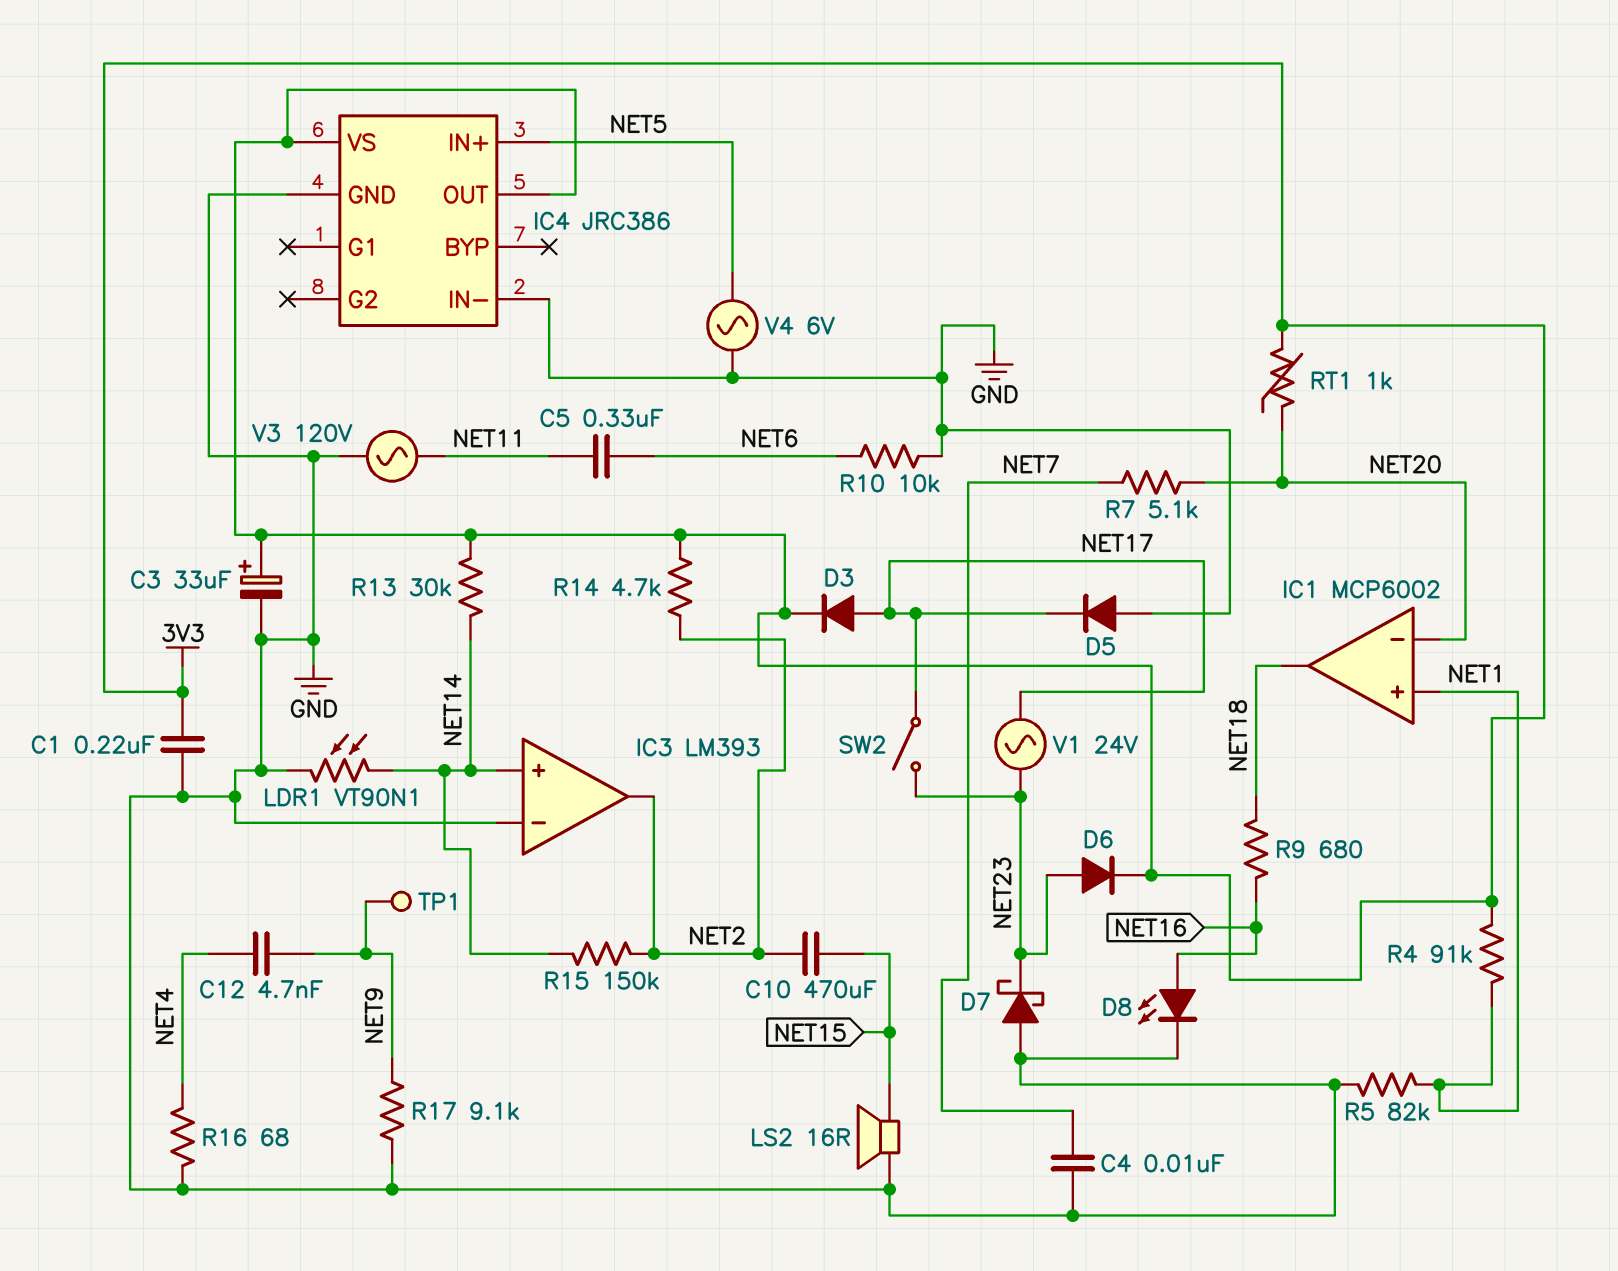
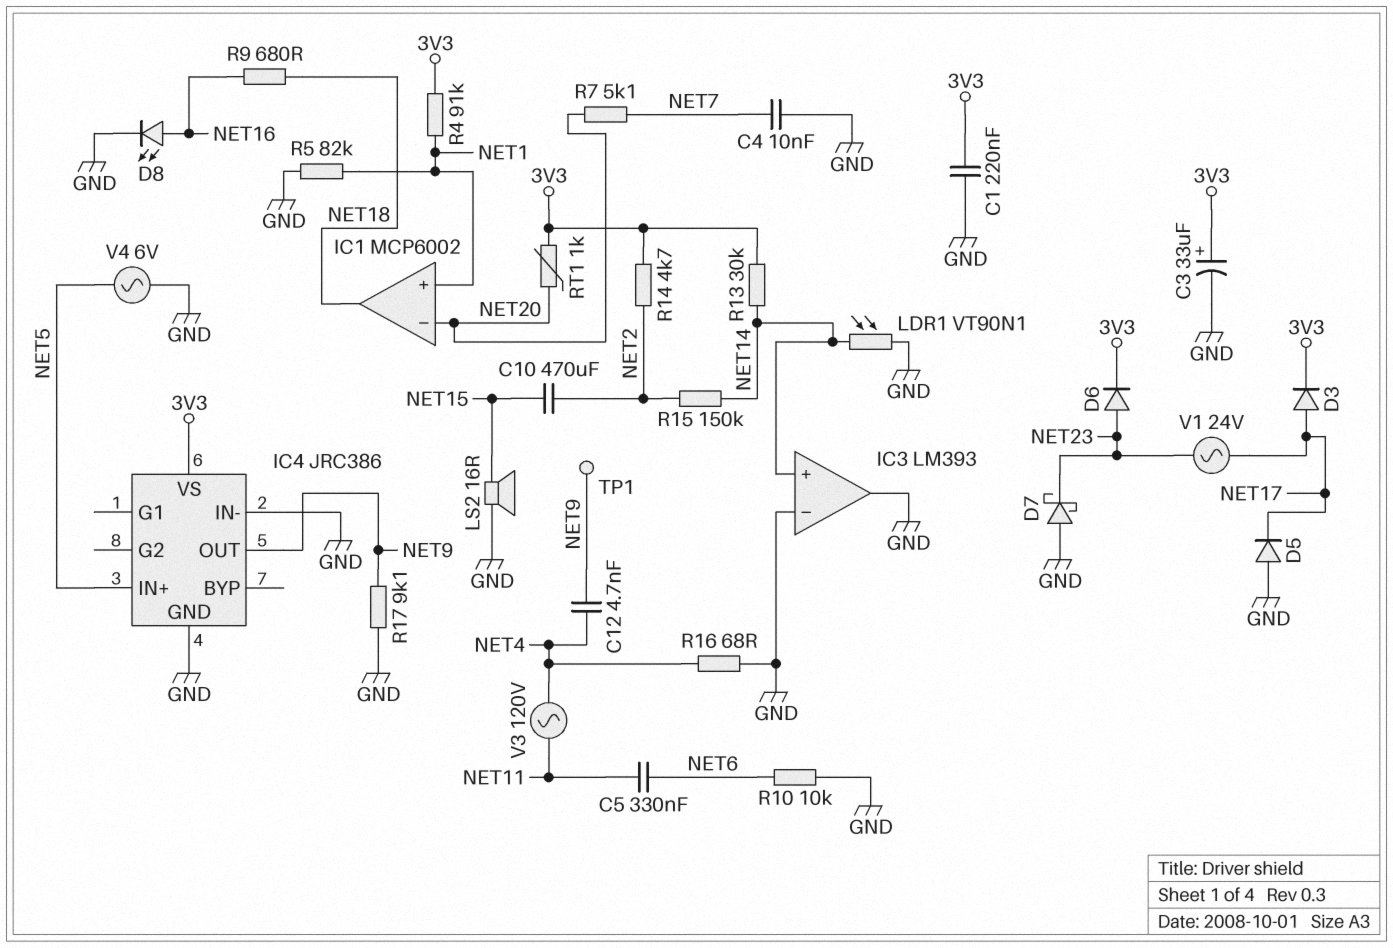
IC3 pin out: NET2 -> GND
IC4 pin OUT: 3V3 -> NET9
SW2: switch (NET17, NET23) -> none
V3: AC 120V (GND, NET11) -> AC 120V (NET4, NET11)

